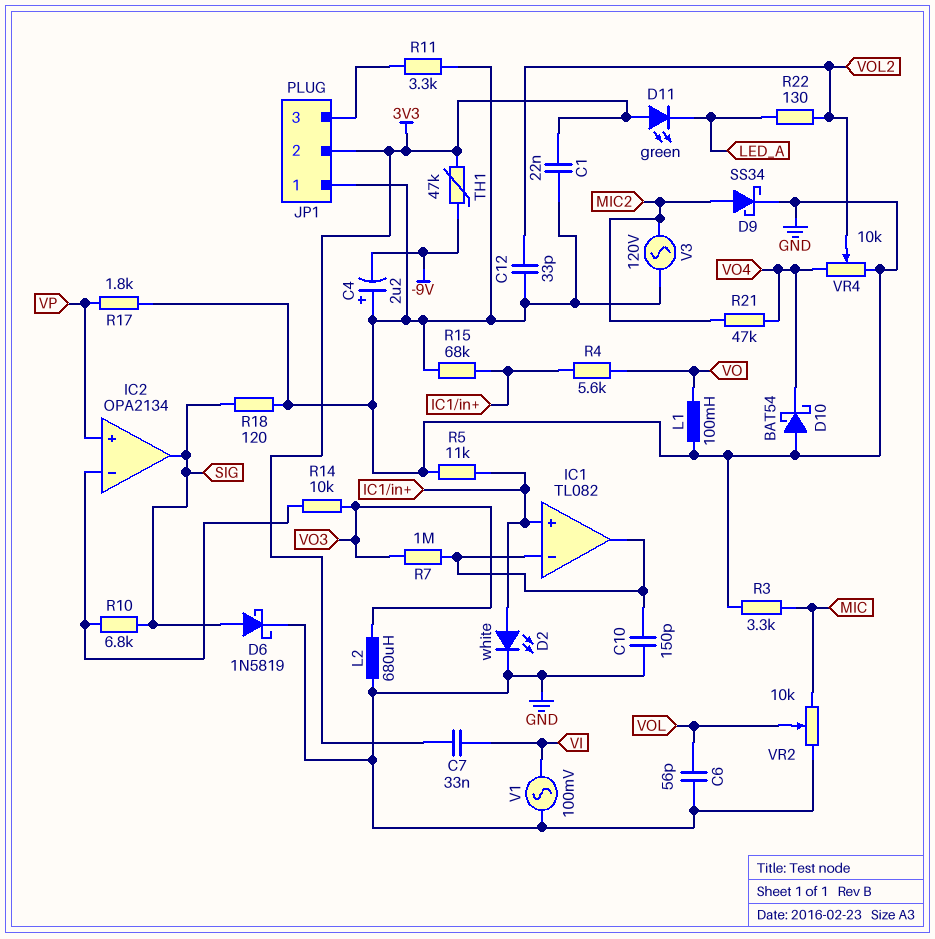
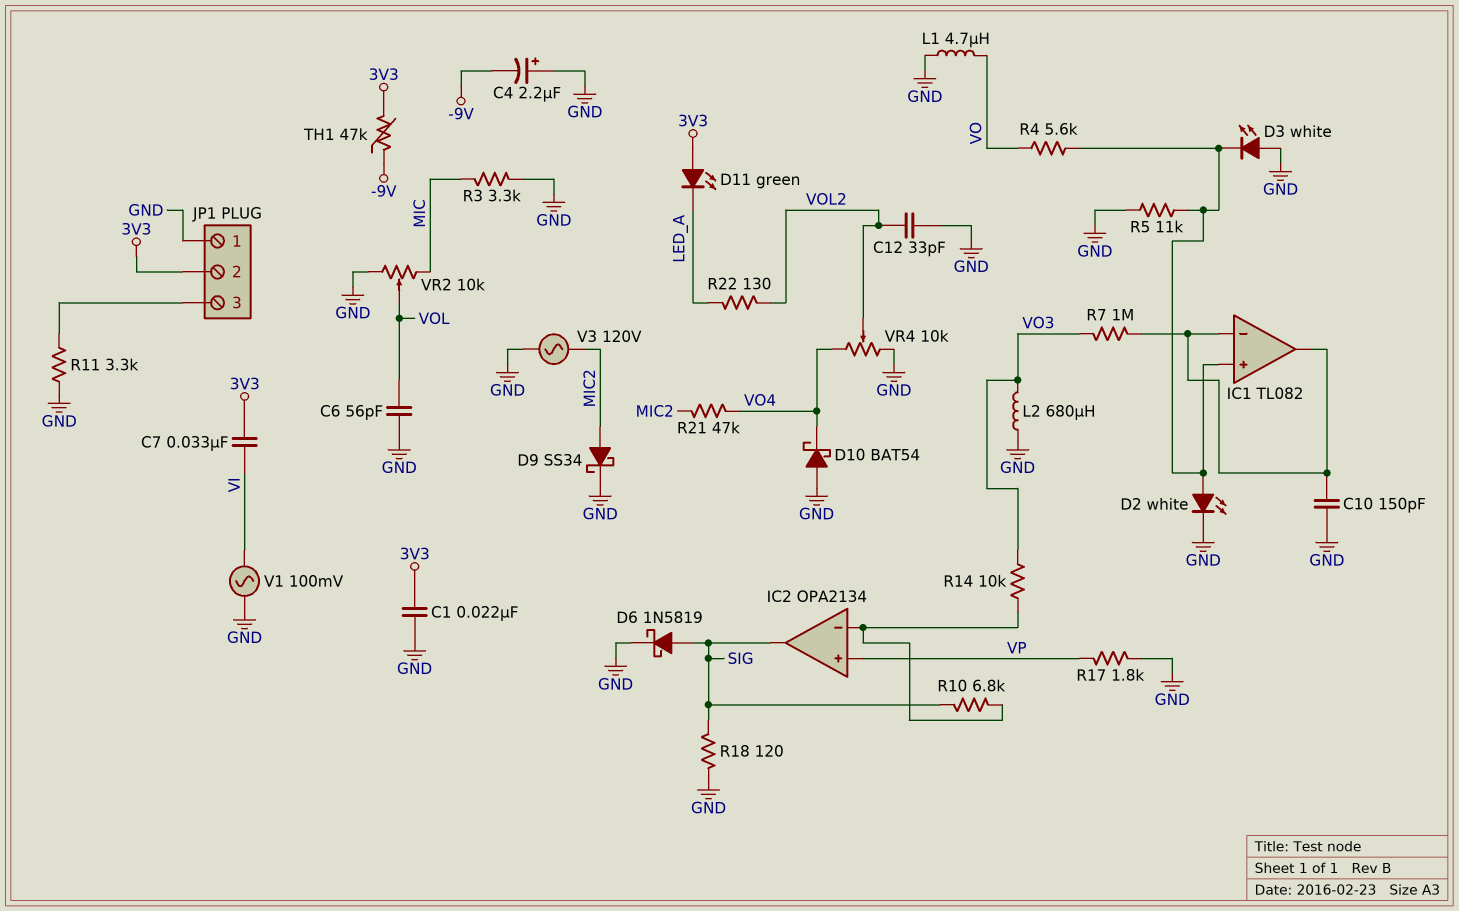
D3: none -> LED white (A GND, K IC1/in+)
L1: 100mH (GND, VO) -> 4.7uH (GND, VO)
R15: 68k (GND, IC1/in+) -> none

